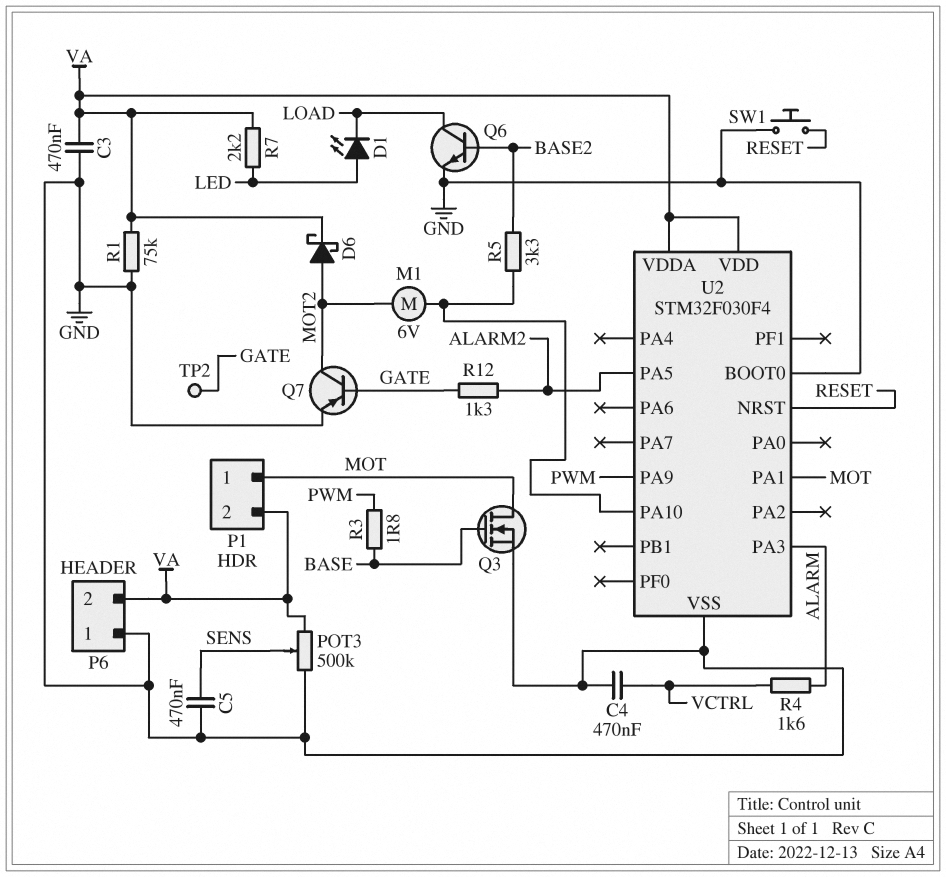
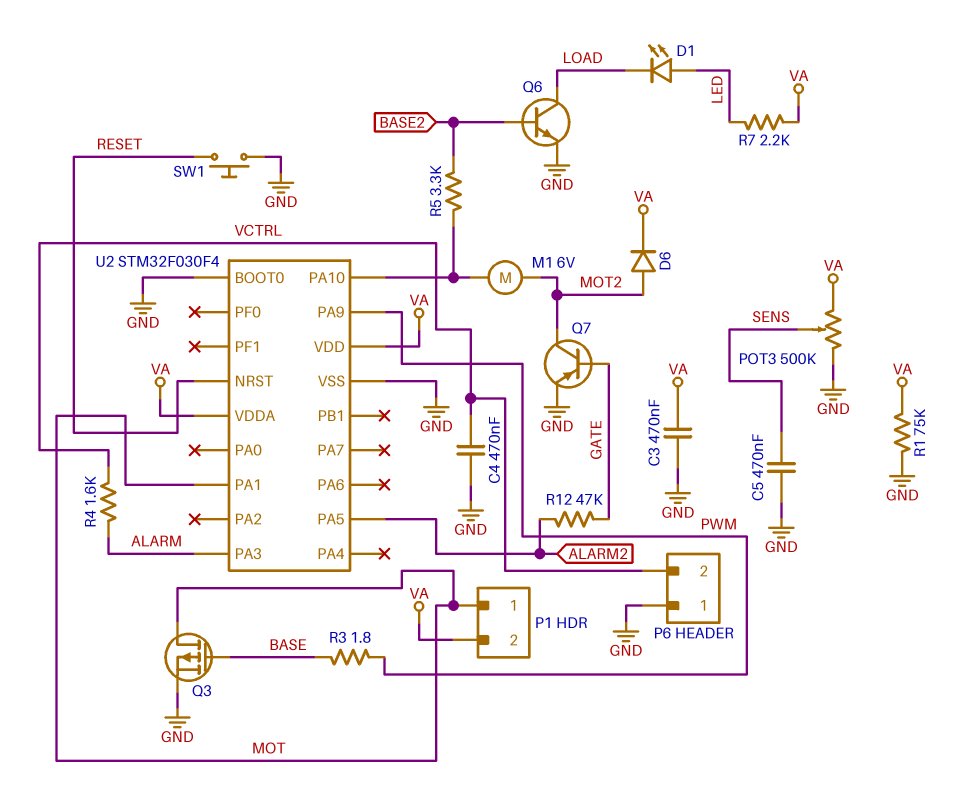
D6: schottky (A MOT2, K VA) -> diode (A MOT2, K VA)
P6 pin 2: VA -> VCTRL
Q3: NMOS (G BASE, D MOT, S GND) -> PMOS (G BASE, D MOT, S GND)
R12: 1.3k (ALARM2, GATE) -> 47k (ALARM2, GATE)
TP2: test point (GATE) -> none

